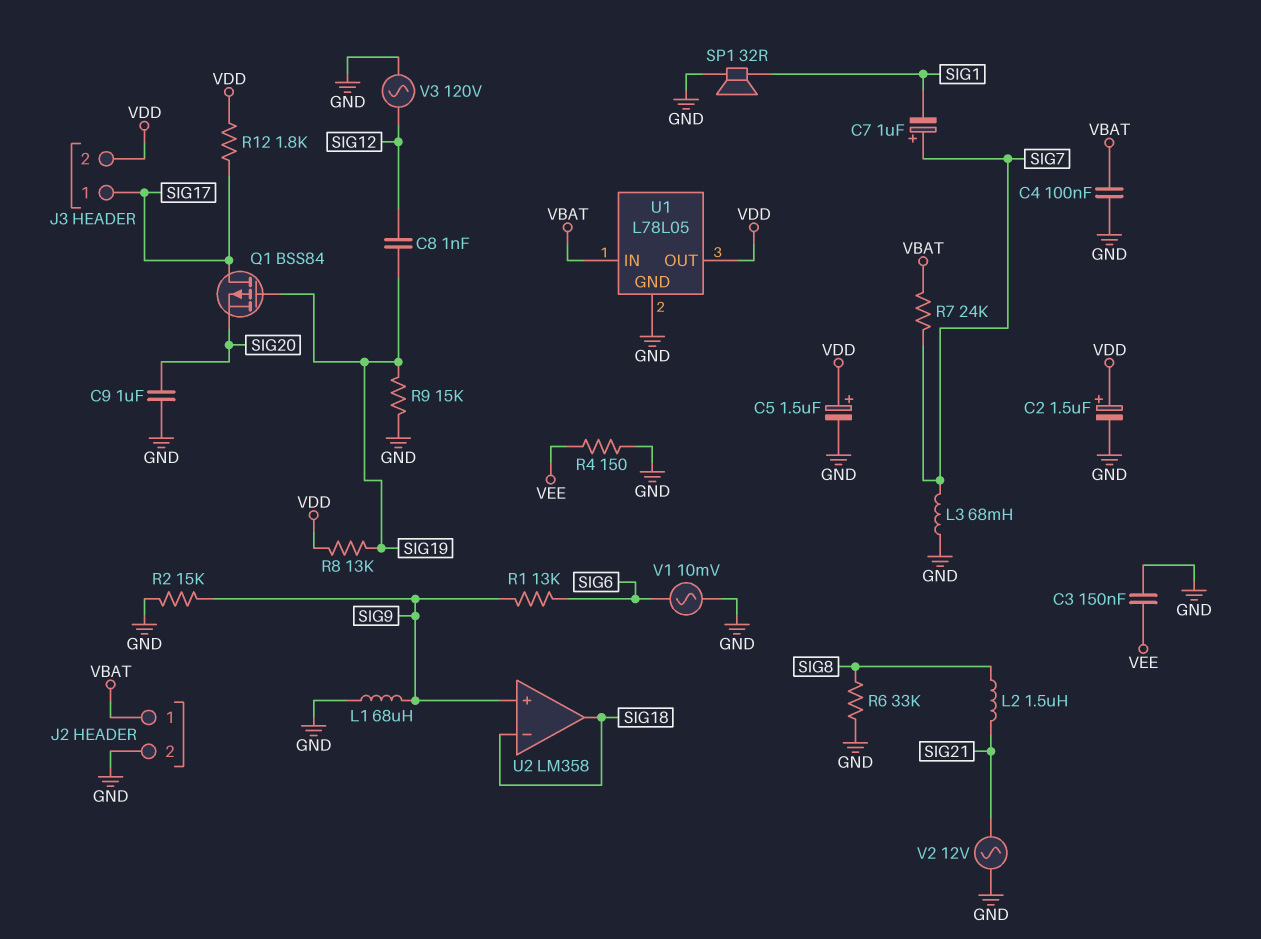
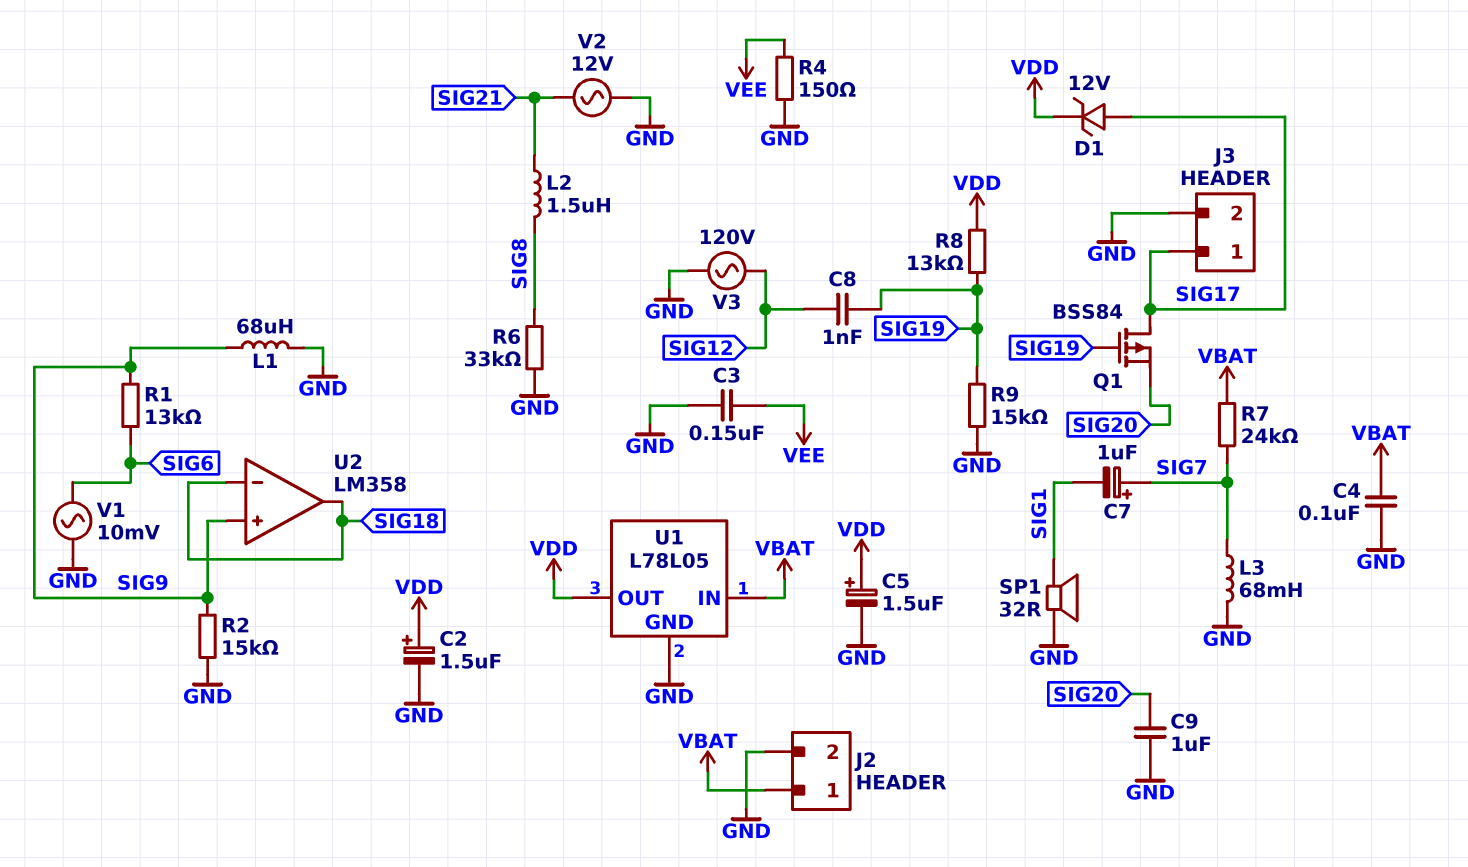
D1: none -> zener 12V (A SIG17, K VDD)
J3 pin 2: VDD -> GND
R12: 1.8k (SIG17, VDD) -> none

